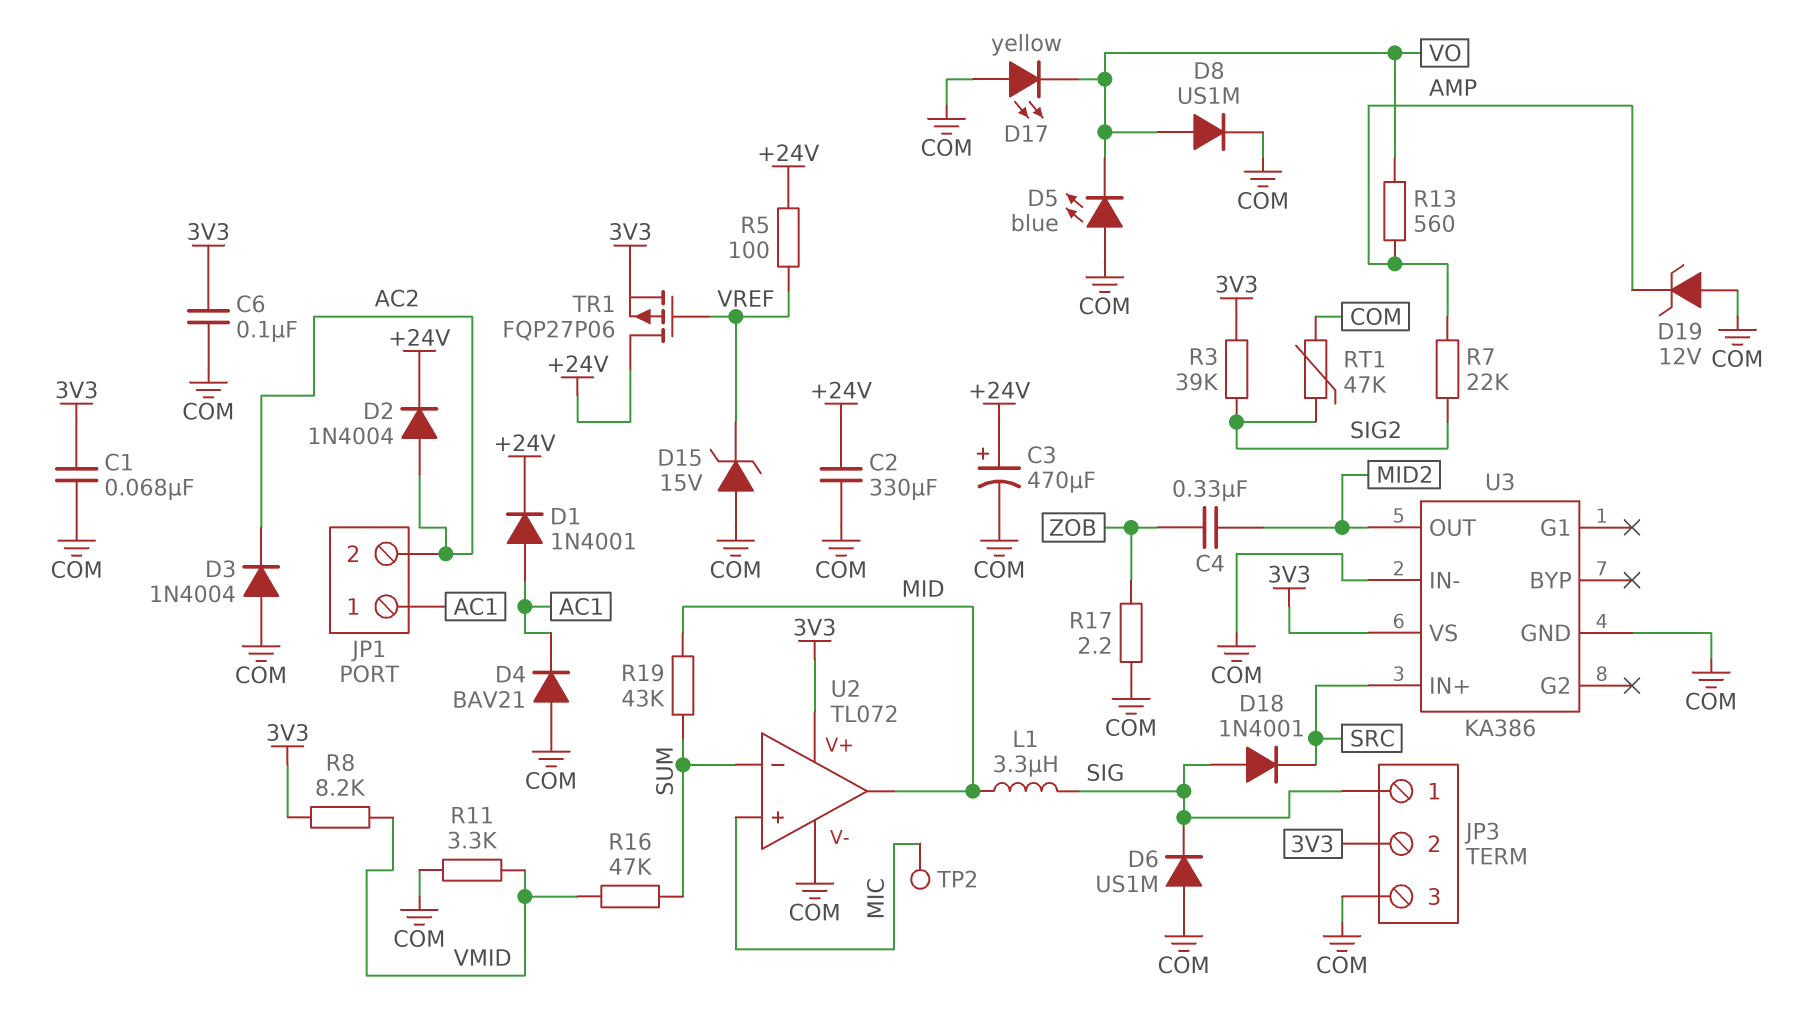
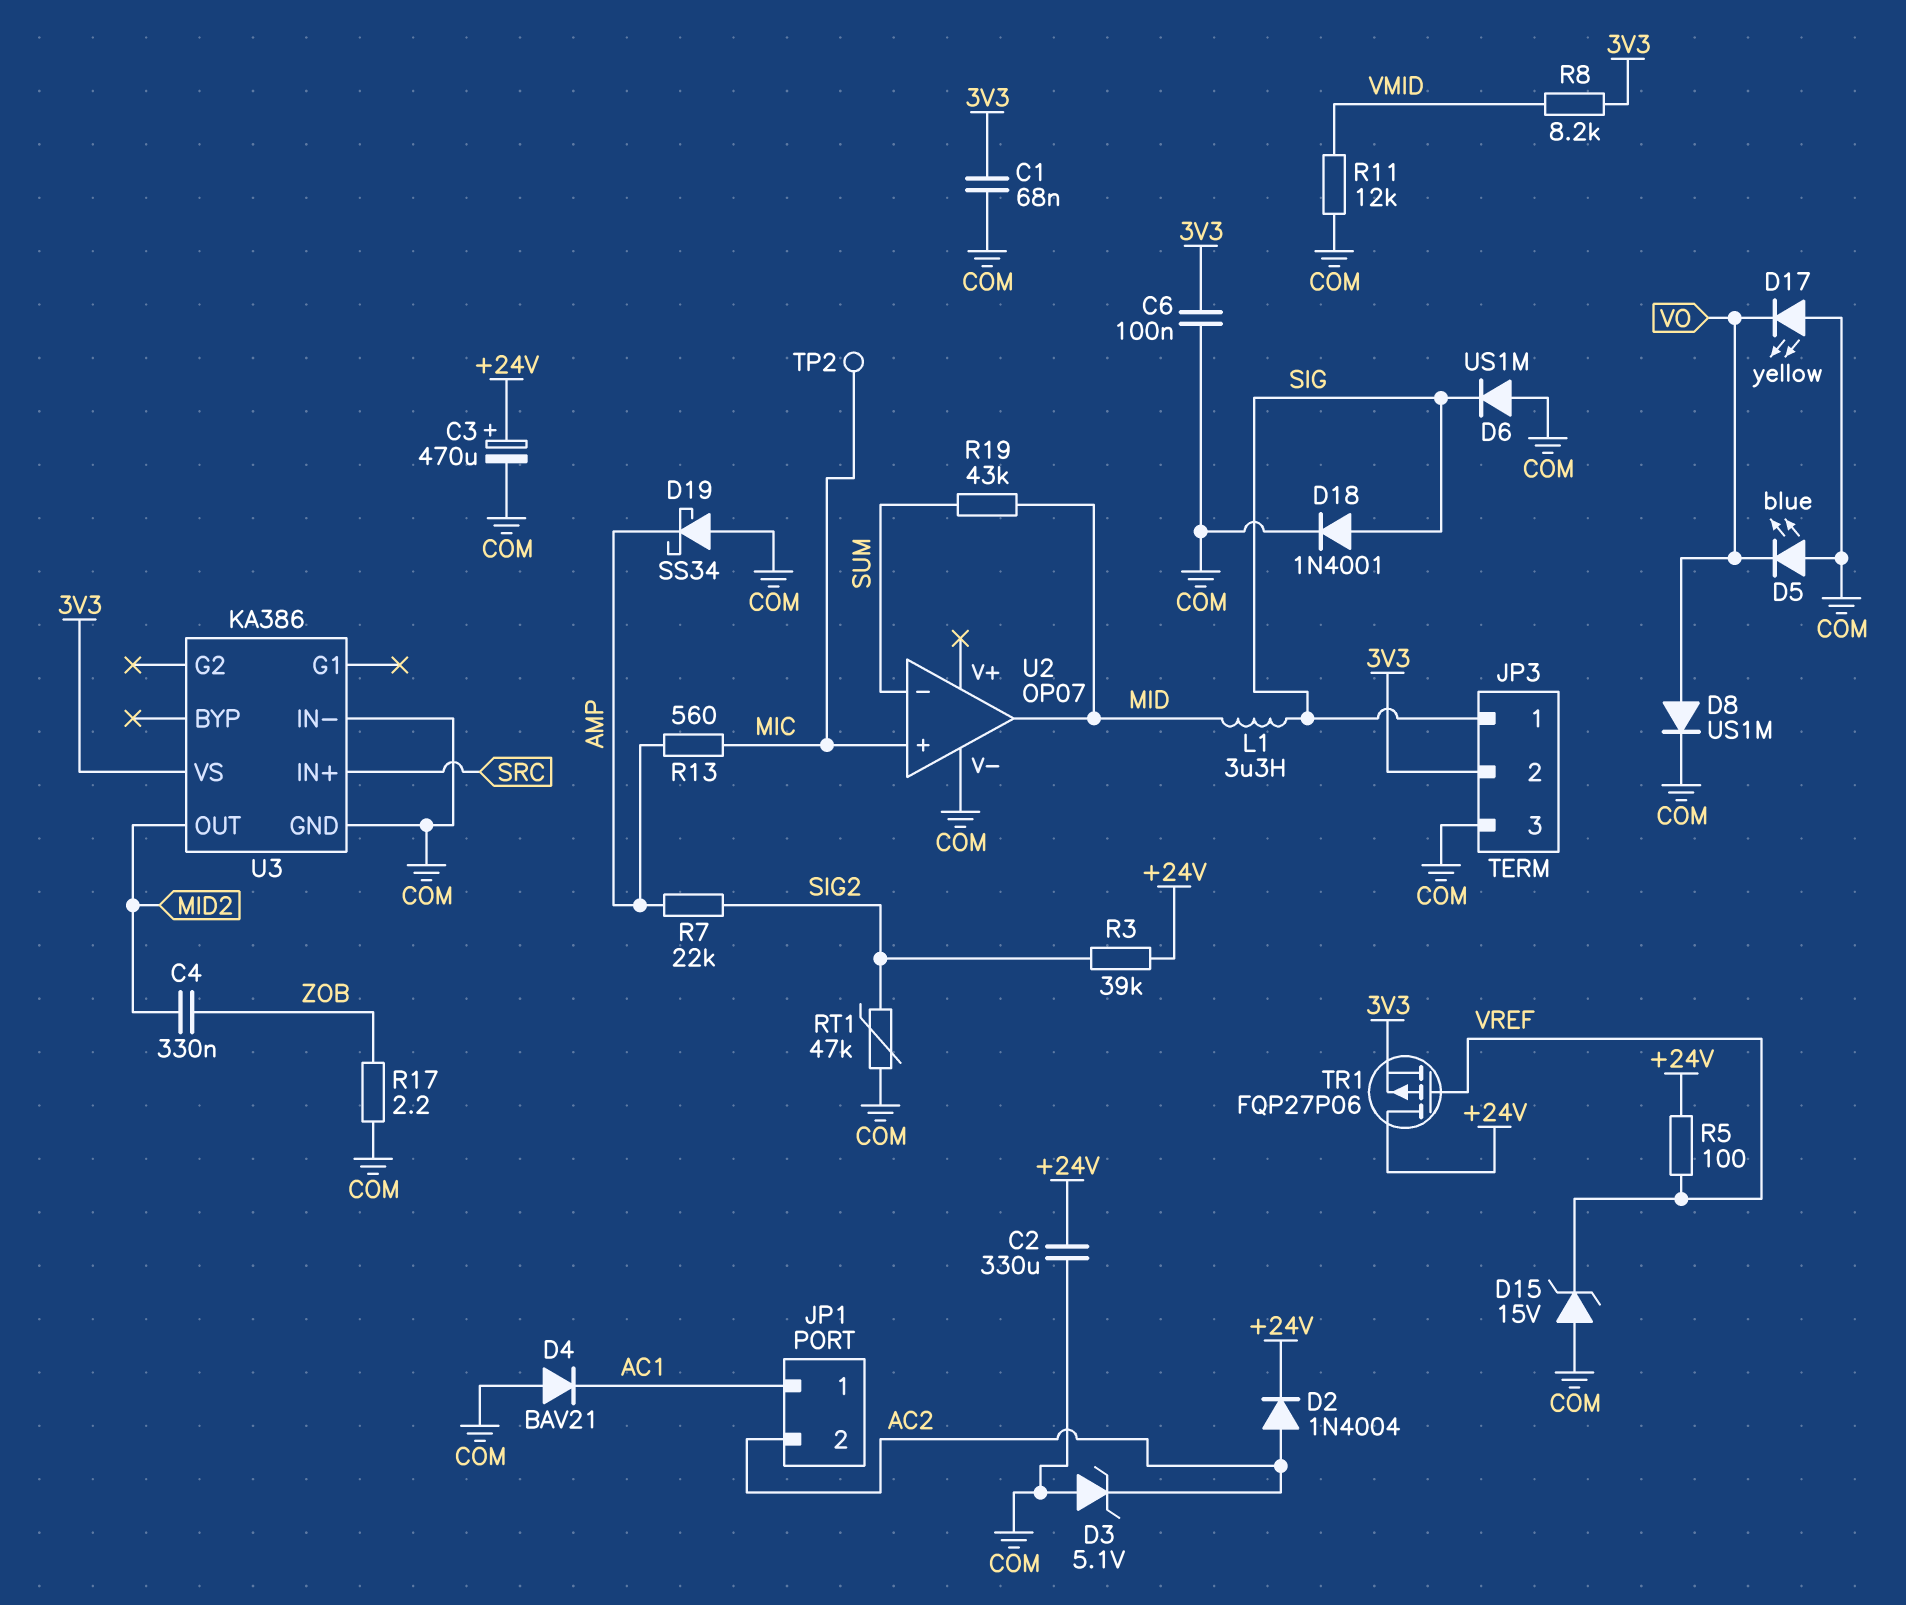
D1: diode 1N4001 (A AC1, K +24V) -> none
D3: diode 1N4004 (A COM, K AC2) -> zener 5.1V (A COM, K AC2)
D18: diode 1N4001 (A SIG, K SRC) -> diode 1N4001 (A SIG, K COM)
D19: zener 12V (A COM, K AMP) -> schottky SS34 (A COM, K AMP)
R3: 39k (3V3, SIG2) -> 39k (+24V, SIG2)
R11: 3.3k (COM, VMID) -> 12k (COM, VMID)
R13: 560 (AMP, VO) -> 560 (AMP, MIC)
R16: 47k (SUM, VMID) -> none
U2: TL072 -> OP07
U2 pin V+: 3V3 -> none

